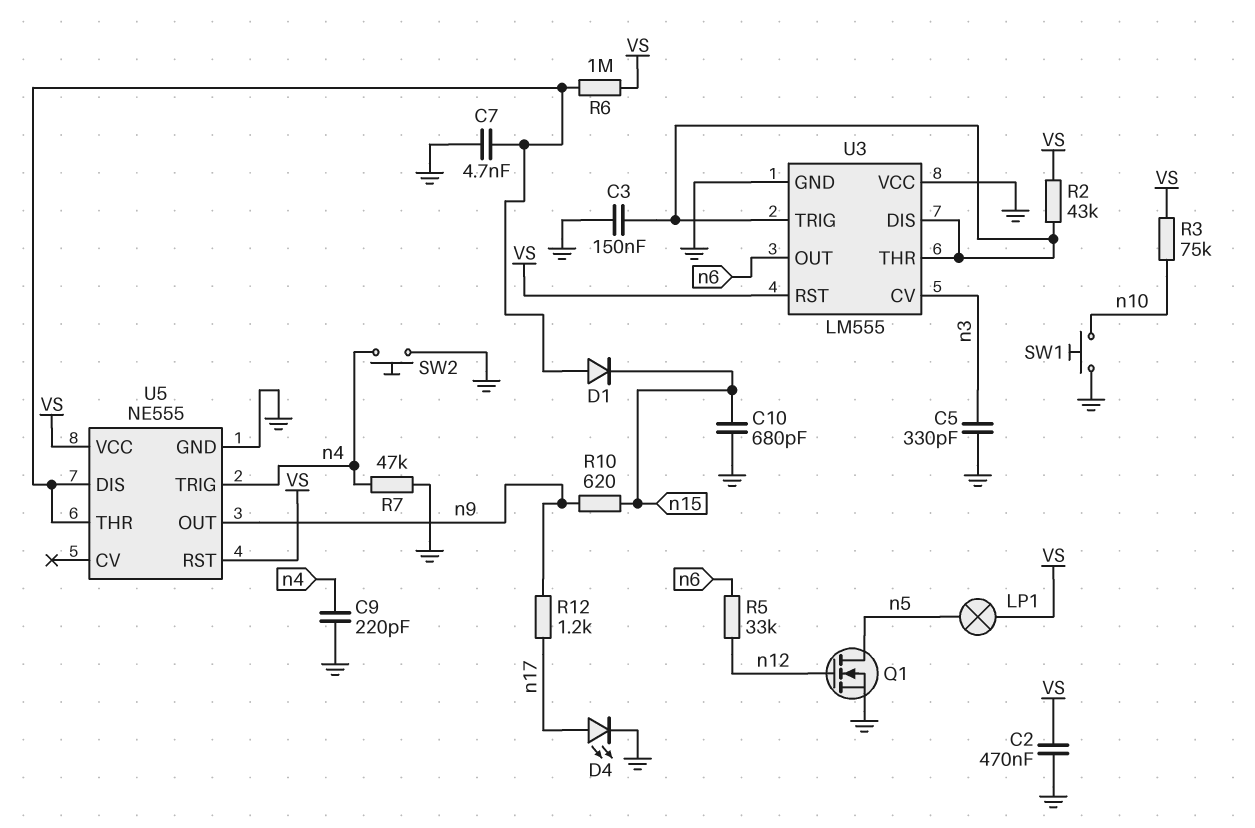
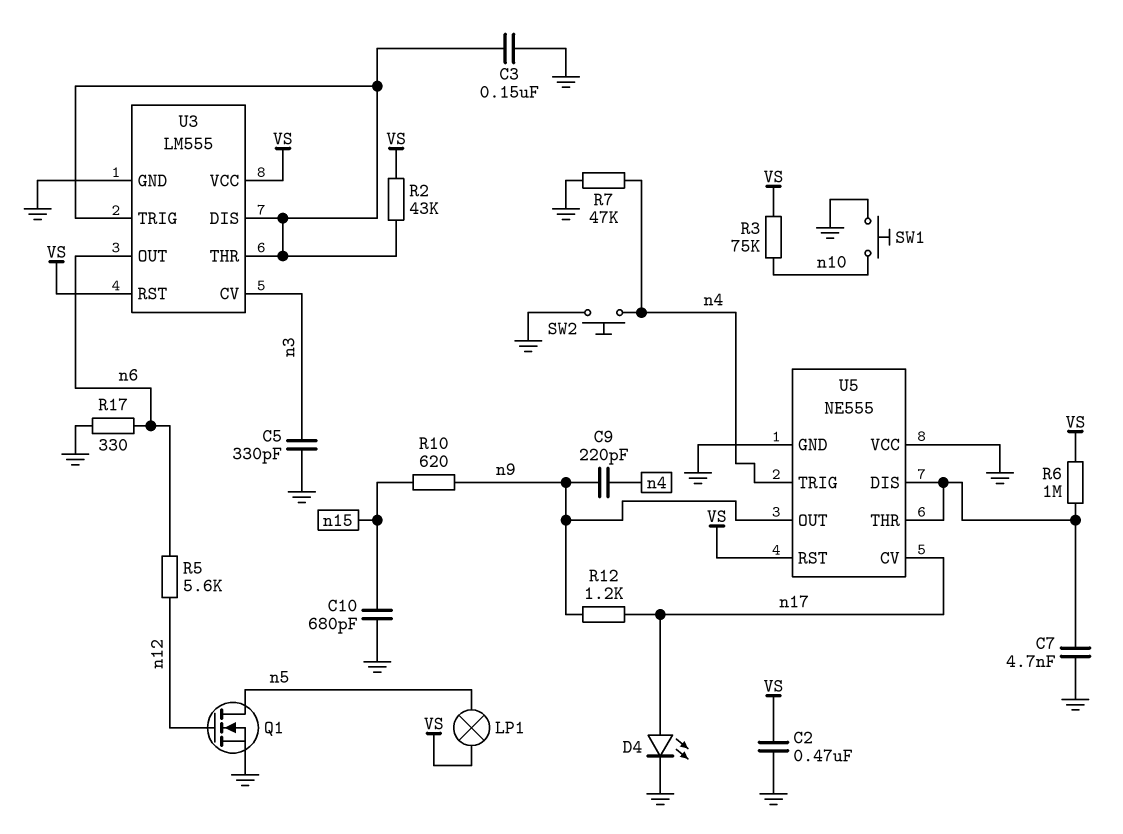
C9: 220pF (GND, n4) -> 220pF (n4, n9)
D1: diode (A U5/DIS, K n15) -> none
R5: 33k (n6, n12) -> 5.6k (n6, n12)
R17: none -> 330 (GND, n6)
U3 pin VCC: GND -> VS
U5 pin CV: none -> n17
U5 pin VCC: VS -> GND

